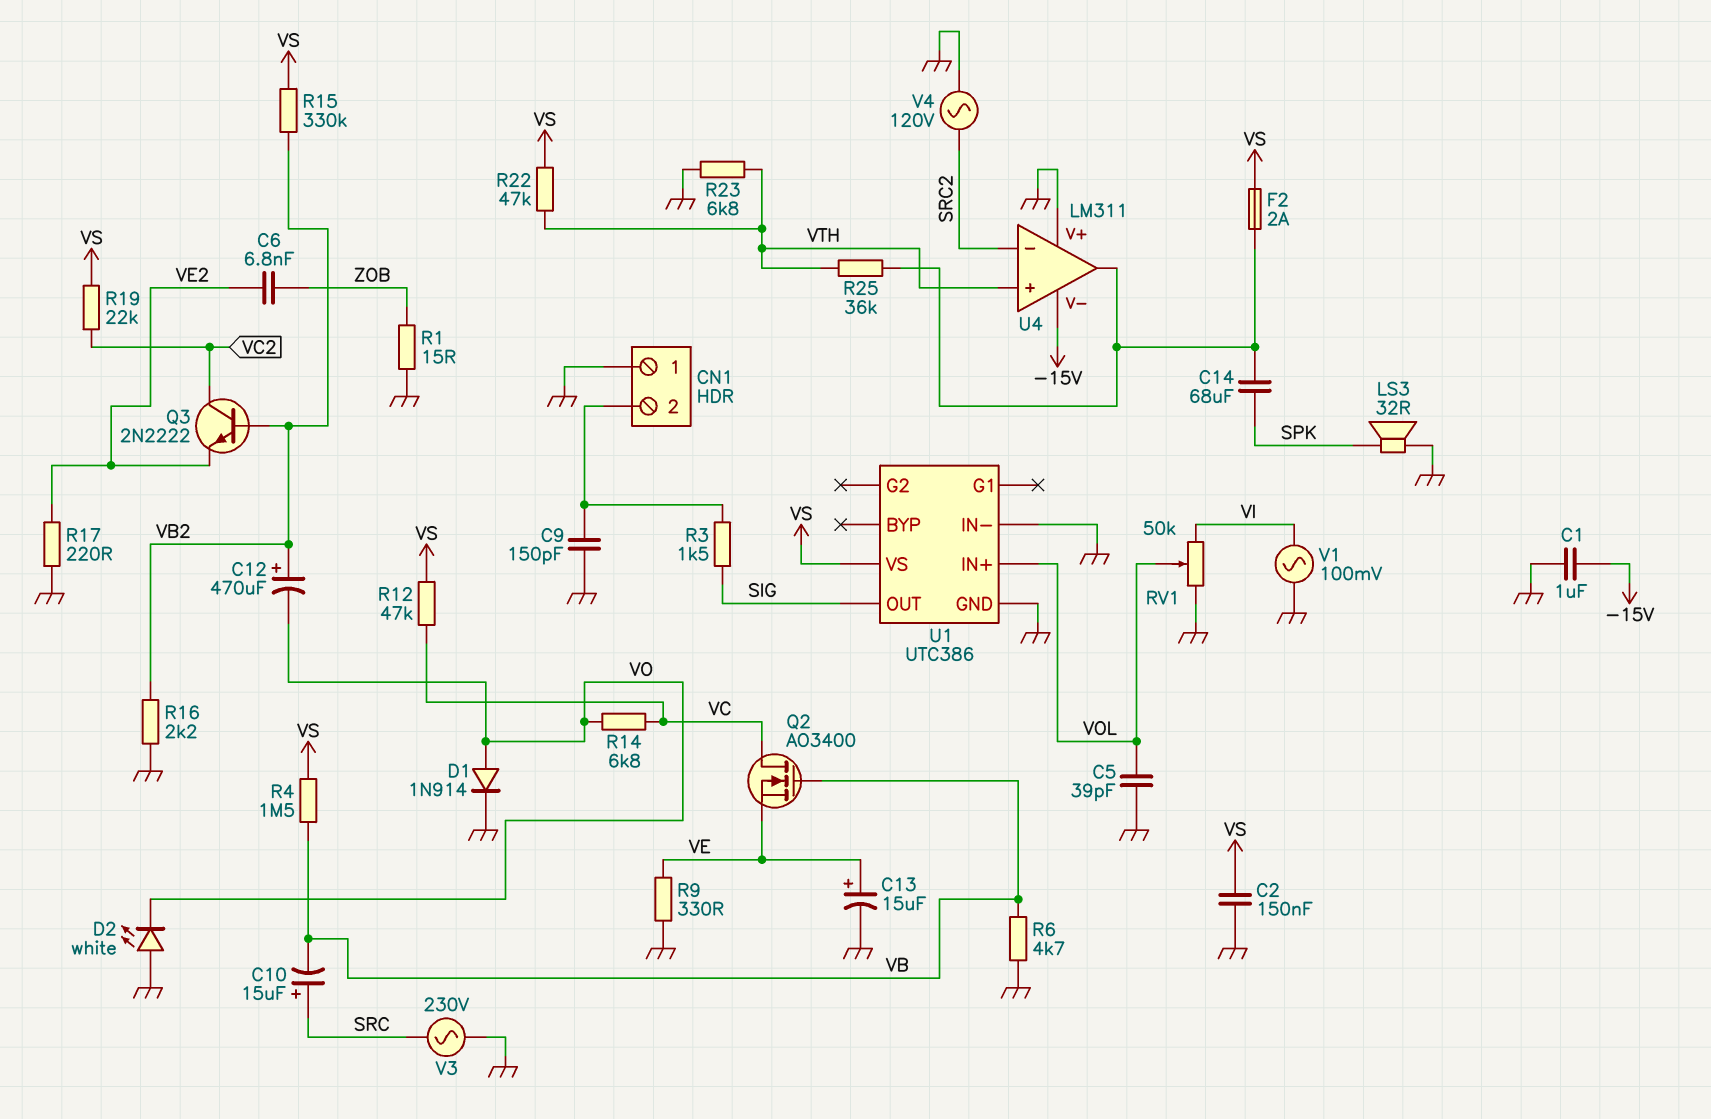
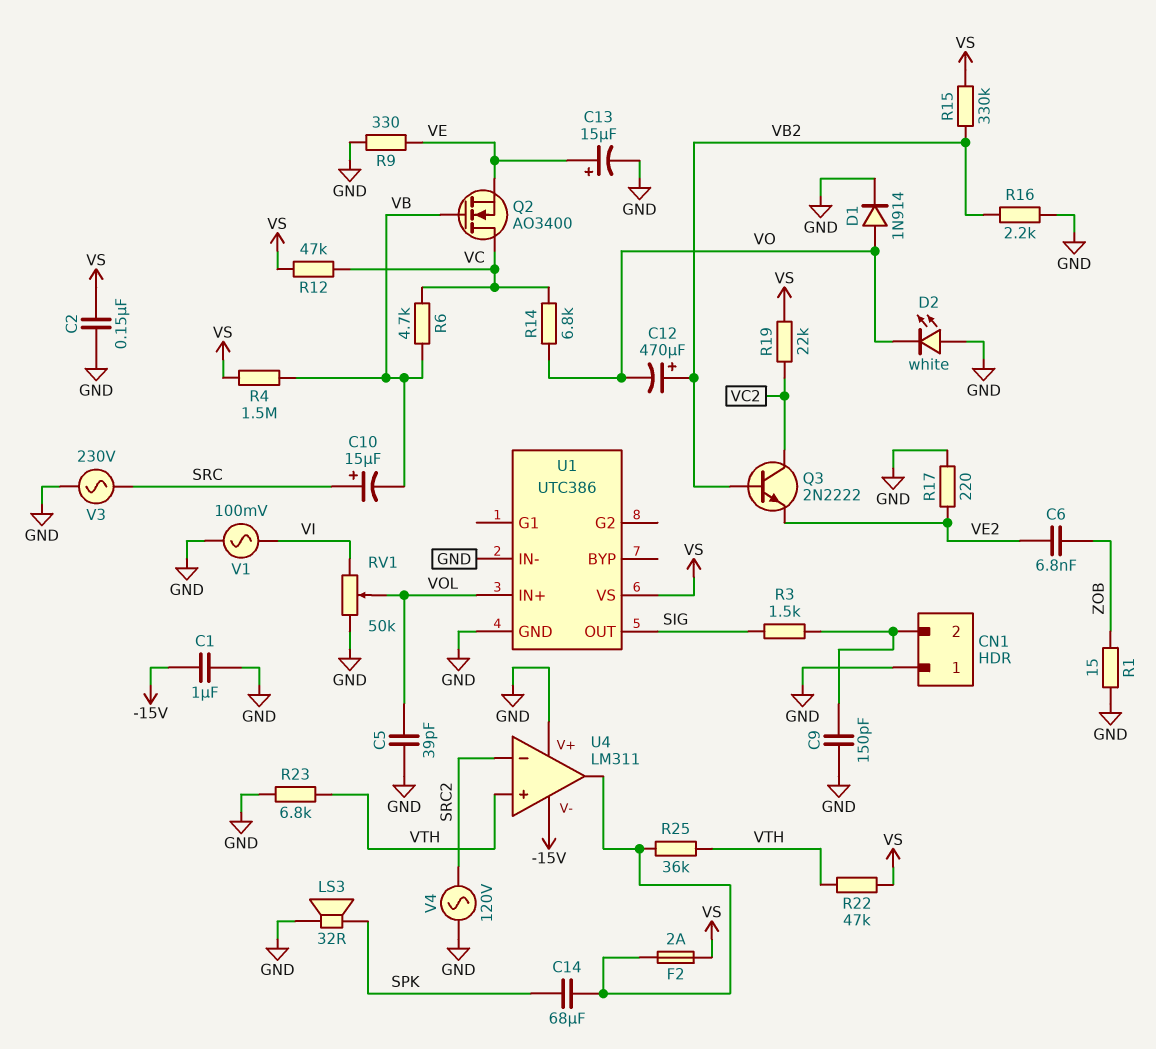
R6: 4.7k (GND, VB) -> 4.7k (VB, VC)

